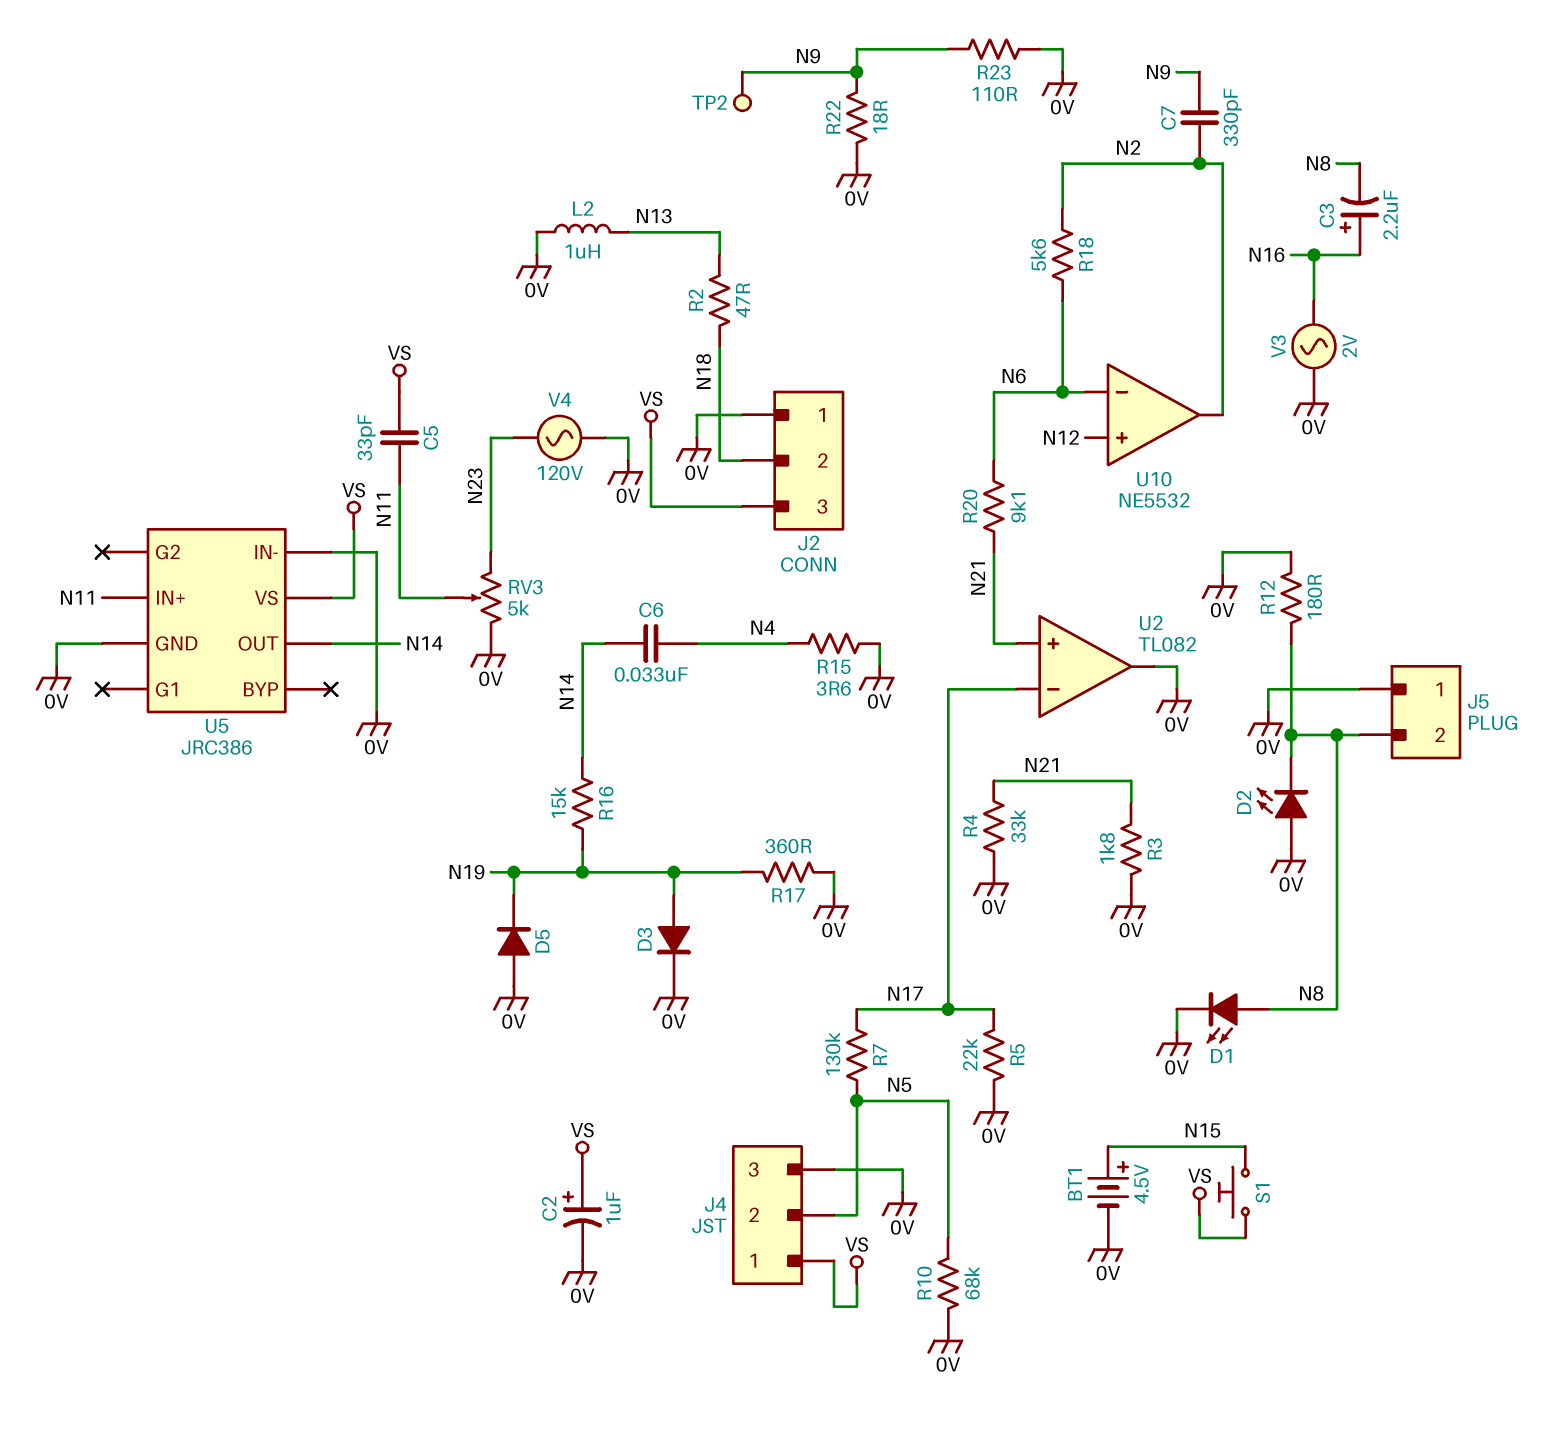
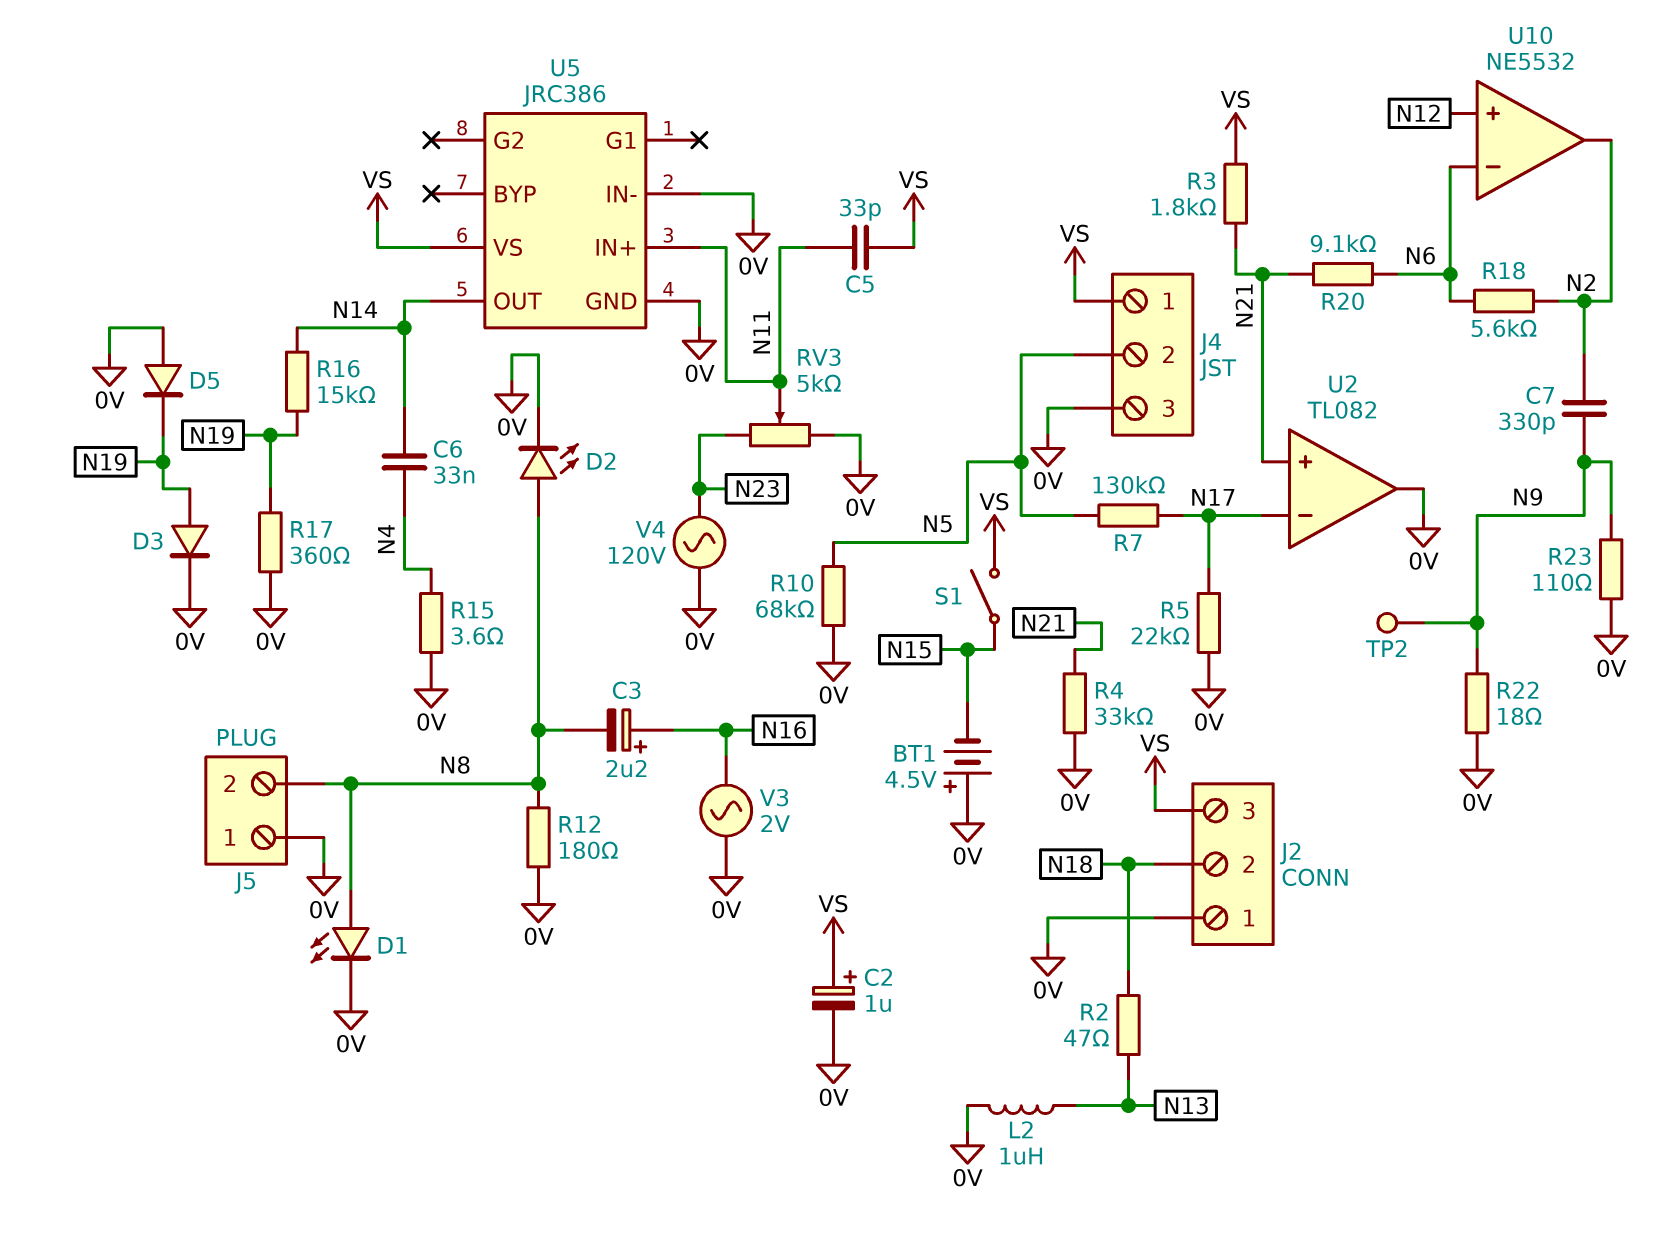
BT1: 4.5V (plus N15, minus 0V) -> 4.5V (plus 0V, minus N15)
D2: LED (A 0V, K N8) -> LED (A N8, K 0V)
R3: 1.8k (0V, N21) -> 1.8k (N21, VS)
S1: button (N15, VS) -> switch (N15, VS)

